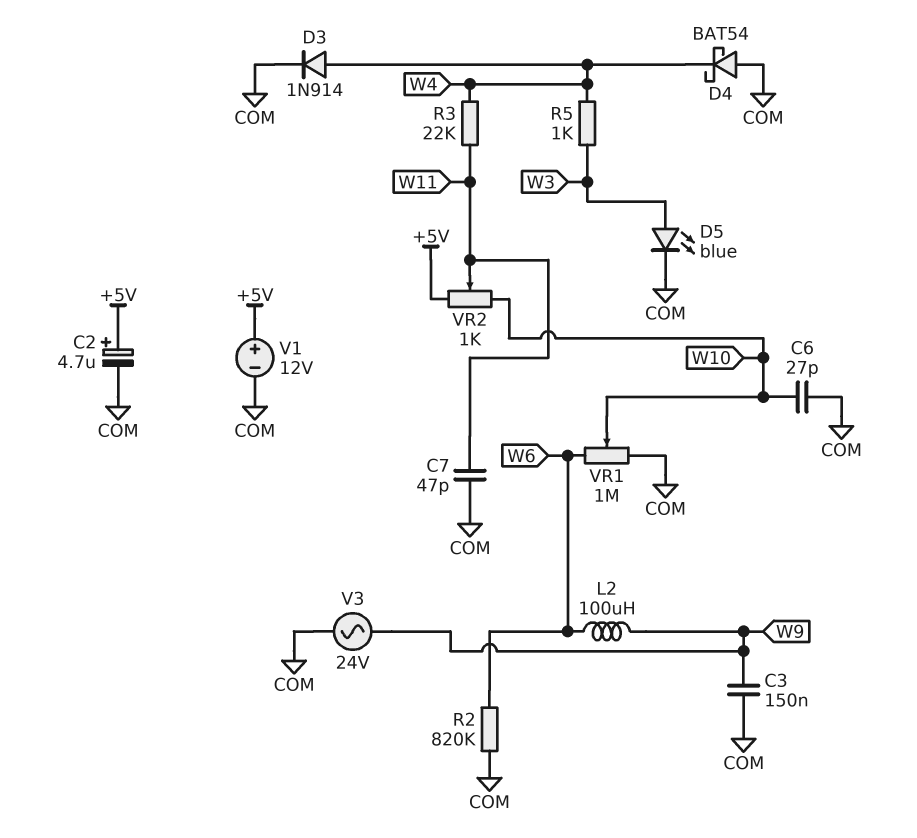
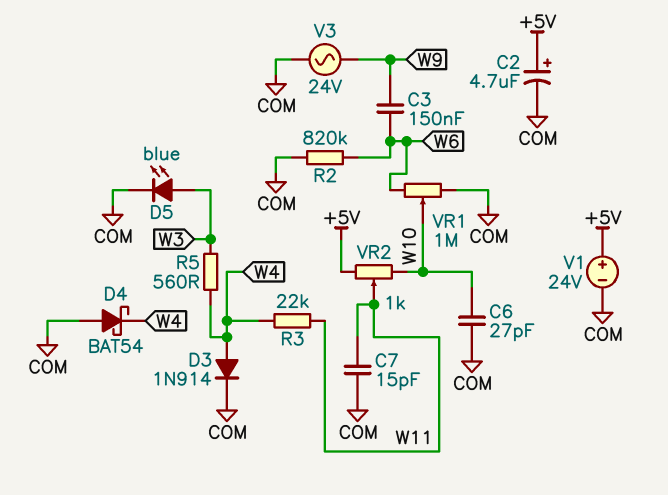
C3: 150nF (COM, W9) -> 150nF (W6, W9)
C7: 47pF (COM, W11) -> 15pF (COM, W11)
L2: 100uH (W6, W9) -> none
R5: 1k (W3, W4) -> 560 (W3, W4)
V1: 12V (plus +5V, minus COM) -> 24V (plus +5V, minus COM)

